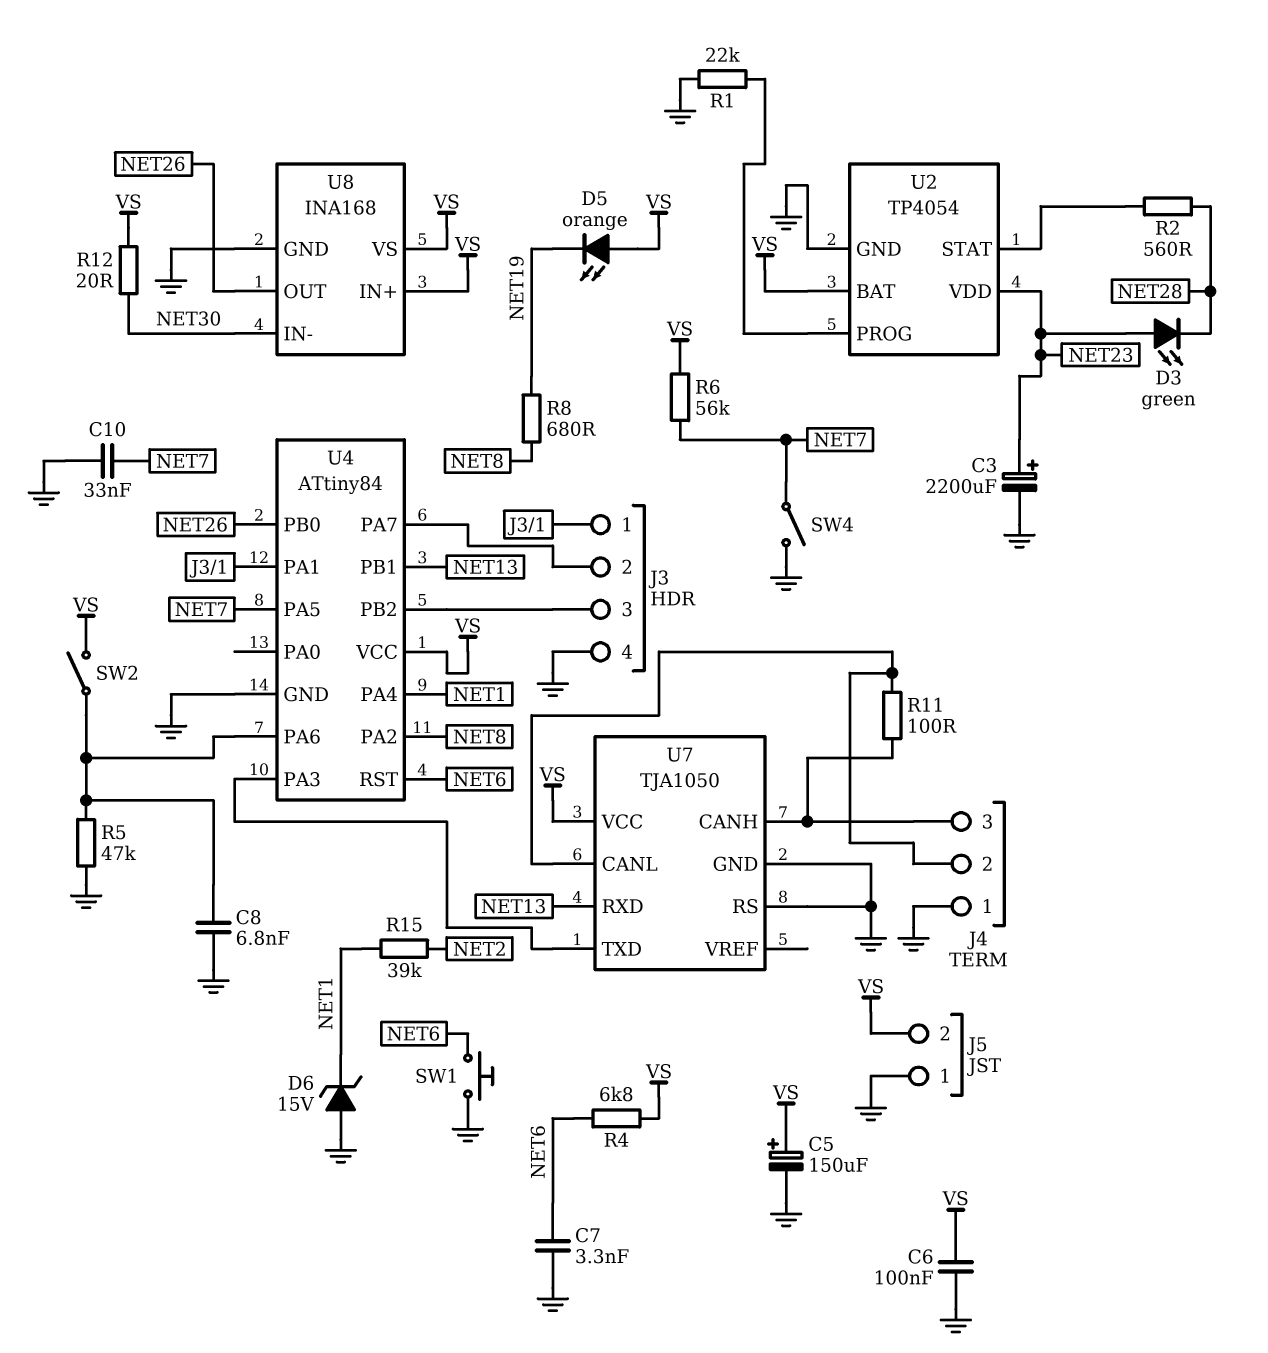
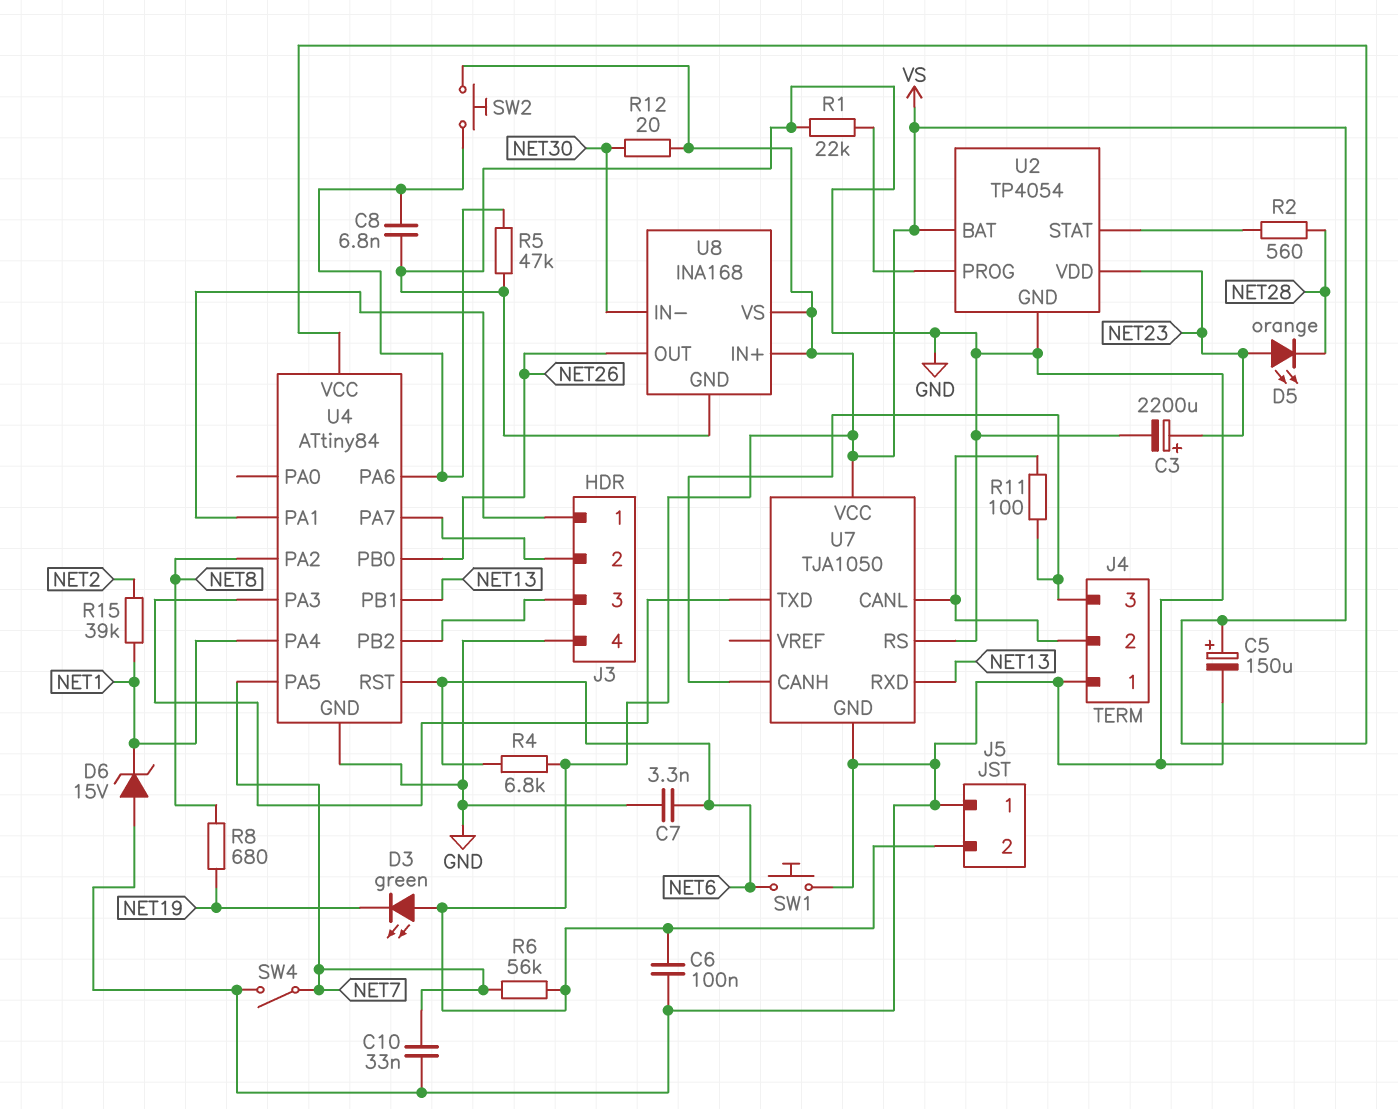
D3: LED green (A NET23, K NET28) -> LED green (A VS, K NET19)
D5: LED orange (A VS, K NET19) -> LED orange (A NET23, K NET28)
SW2: switch (U4/PA6, VS) -> button (U4/PA6, VS)

